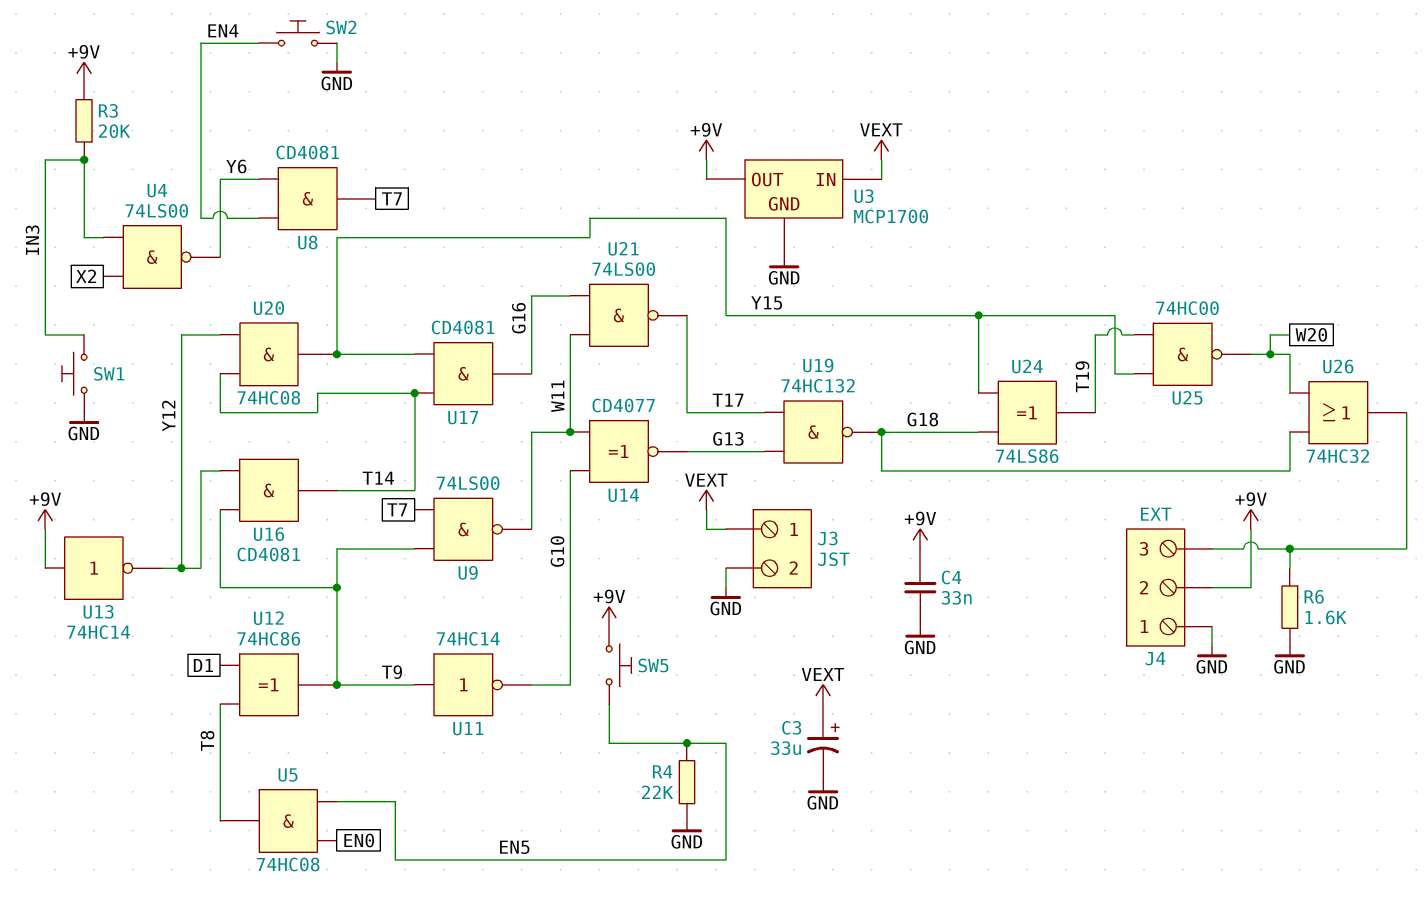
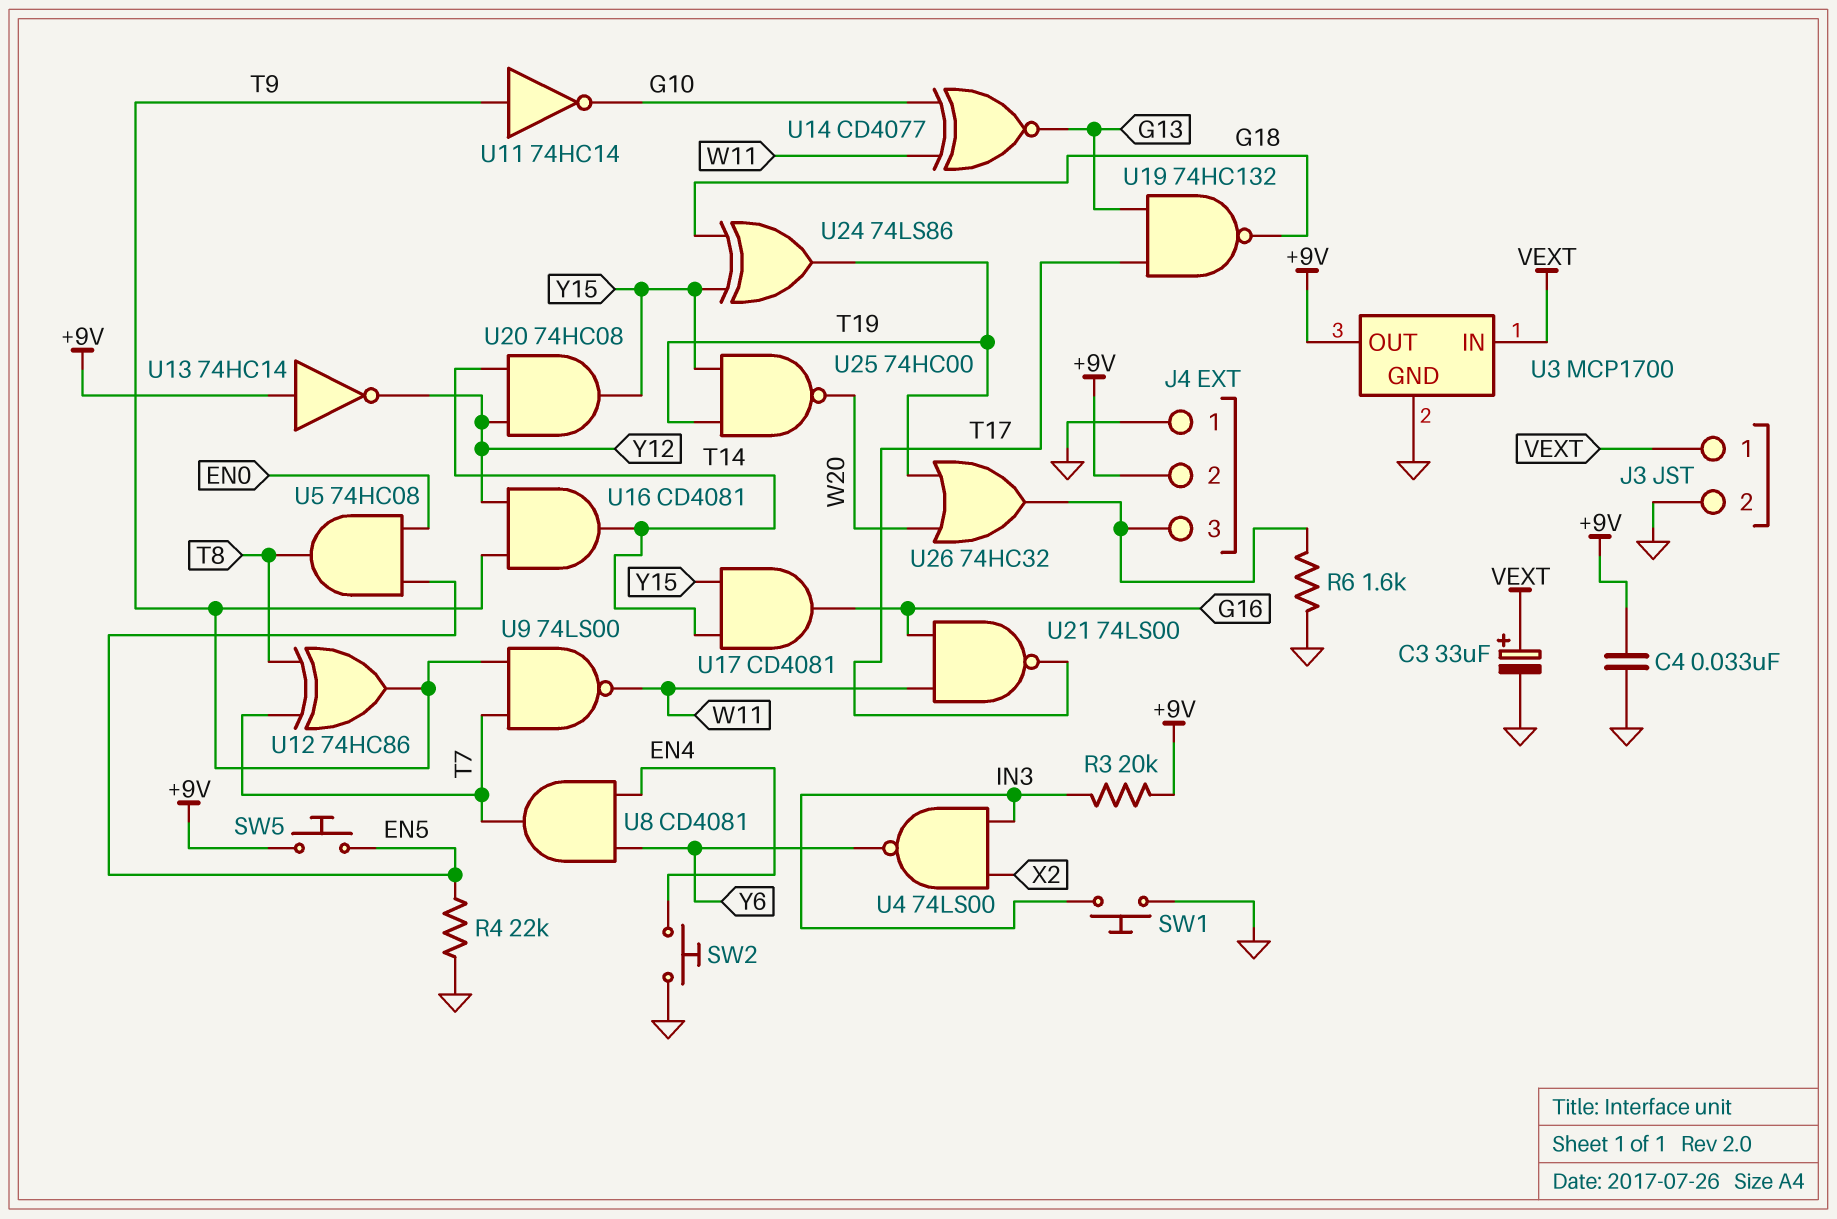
U12: XOR 74HC86 (in D1, in T8, out T9) -> XOR 74HC86 (in T7, in T8, out T9)
U26: OR 74HC32 (in G18, in W20, out J4/3) -> OR 74HC32 (in T19, in W20, out J4/3)

